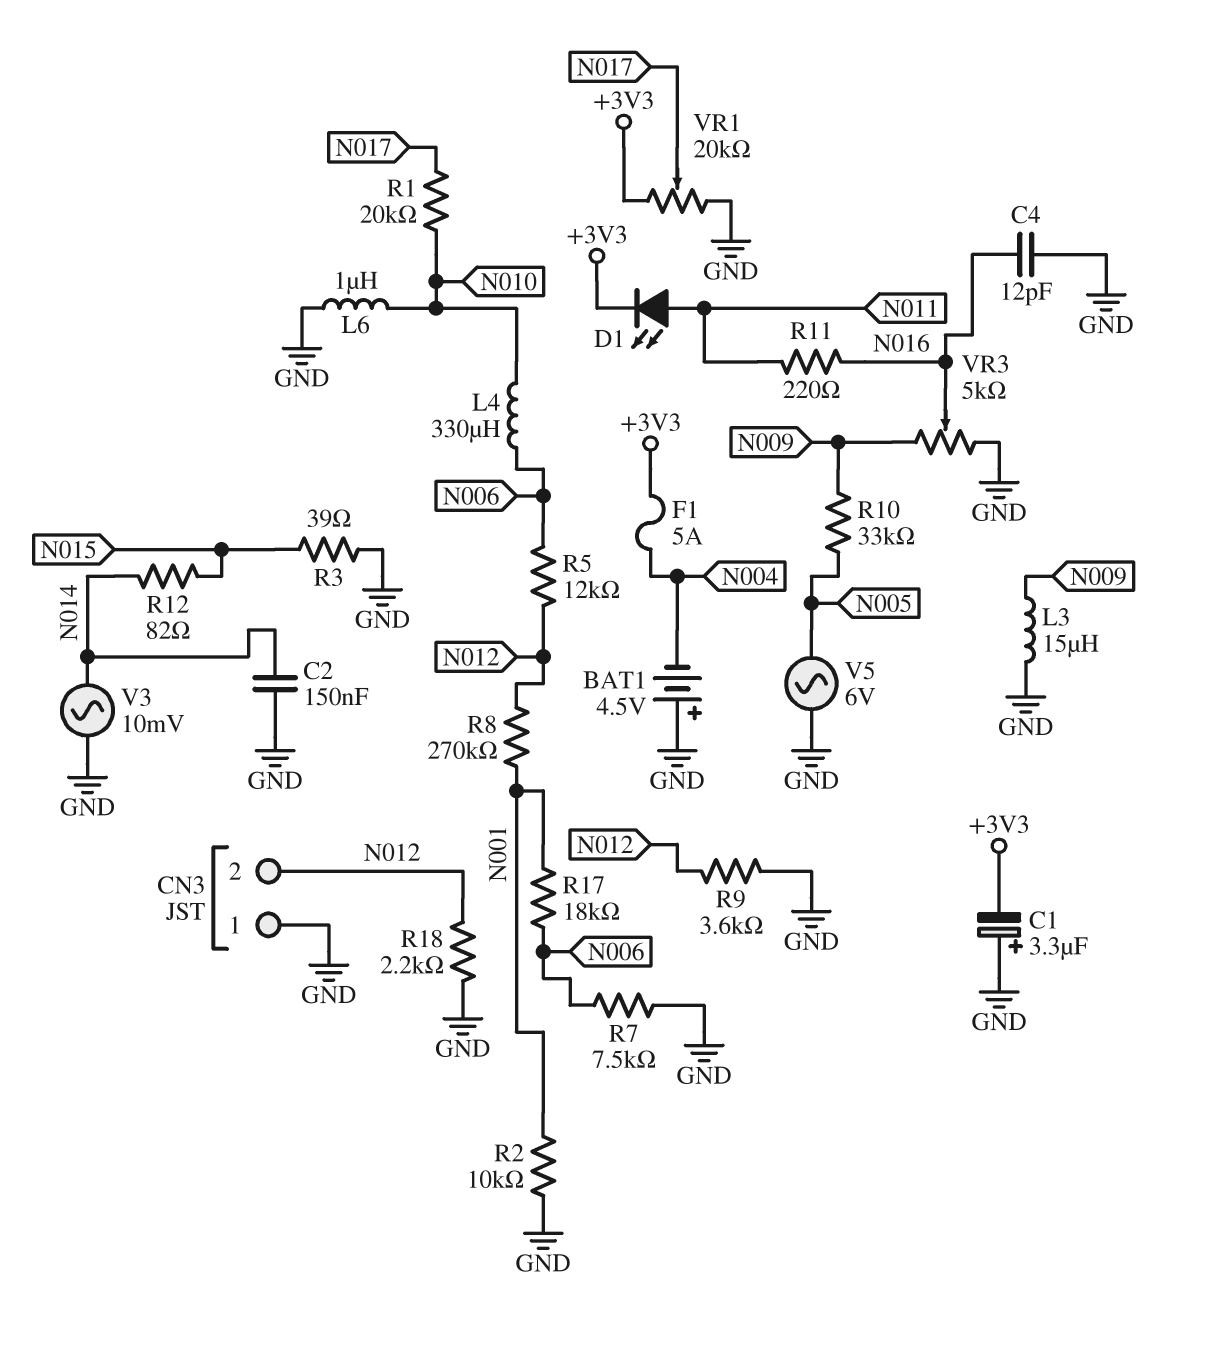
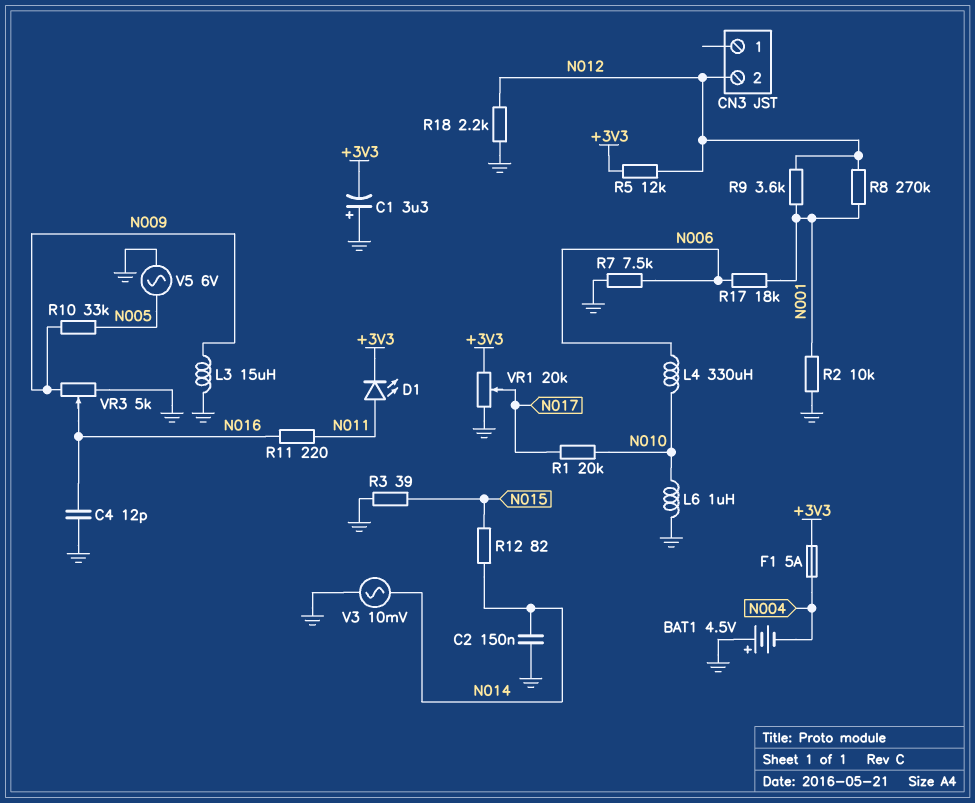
CN3 pin 1: GND -> none
R5: 12k (N006, N012) -> 12k (+3V3, N012)
R9: 3.6k (GND, N012) -> 3.6k (N001, N012)

